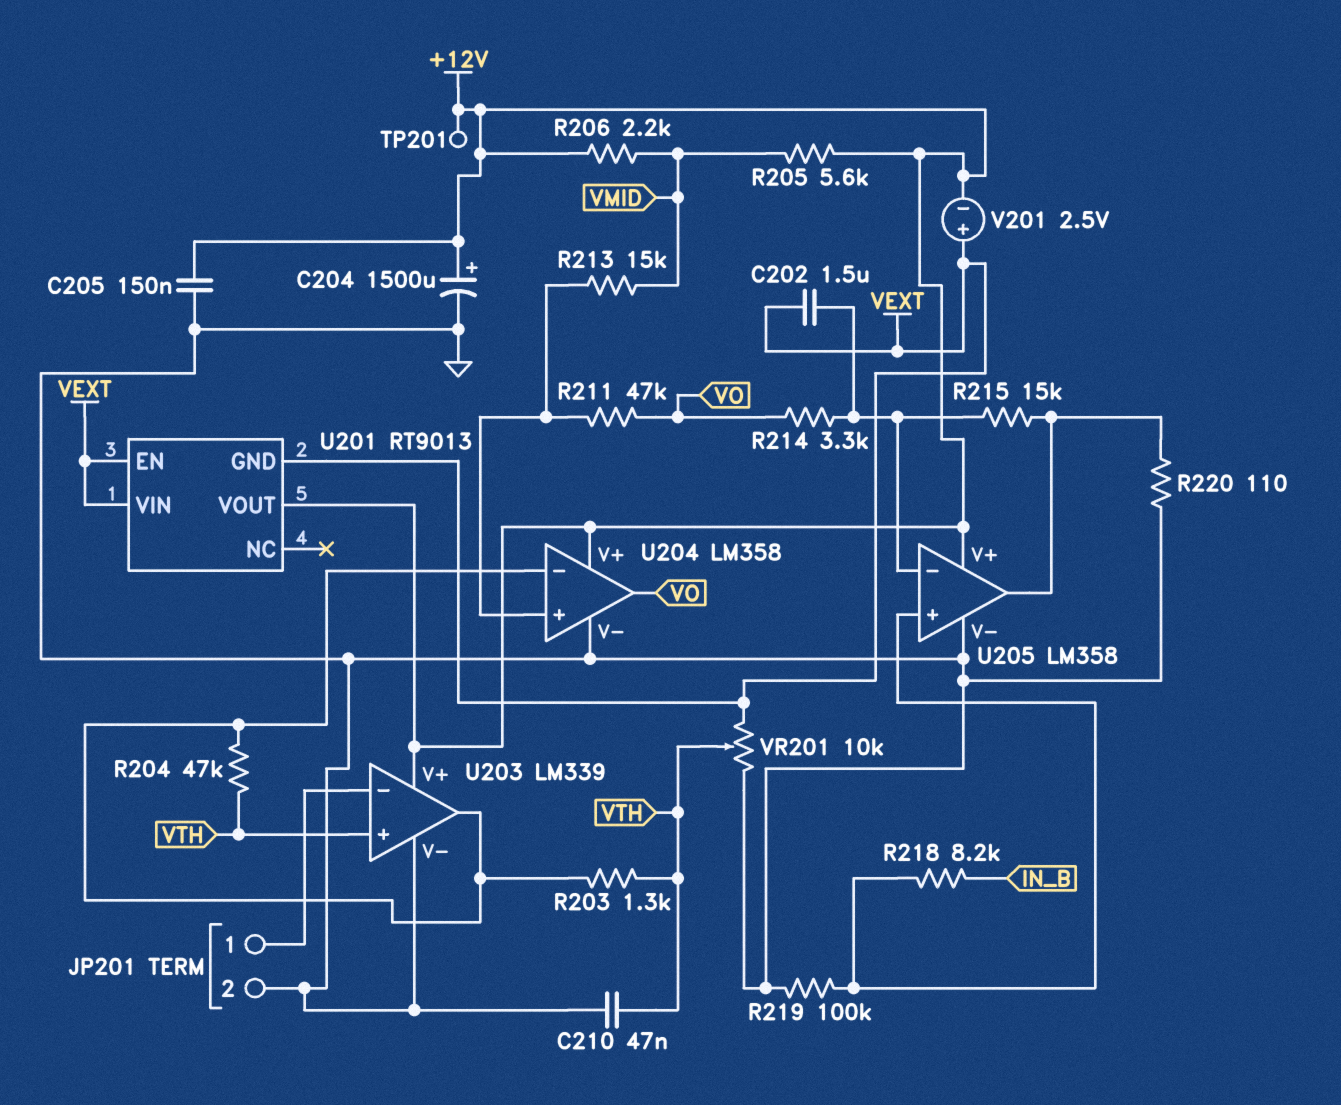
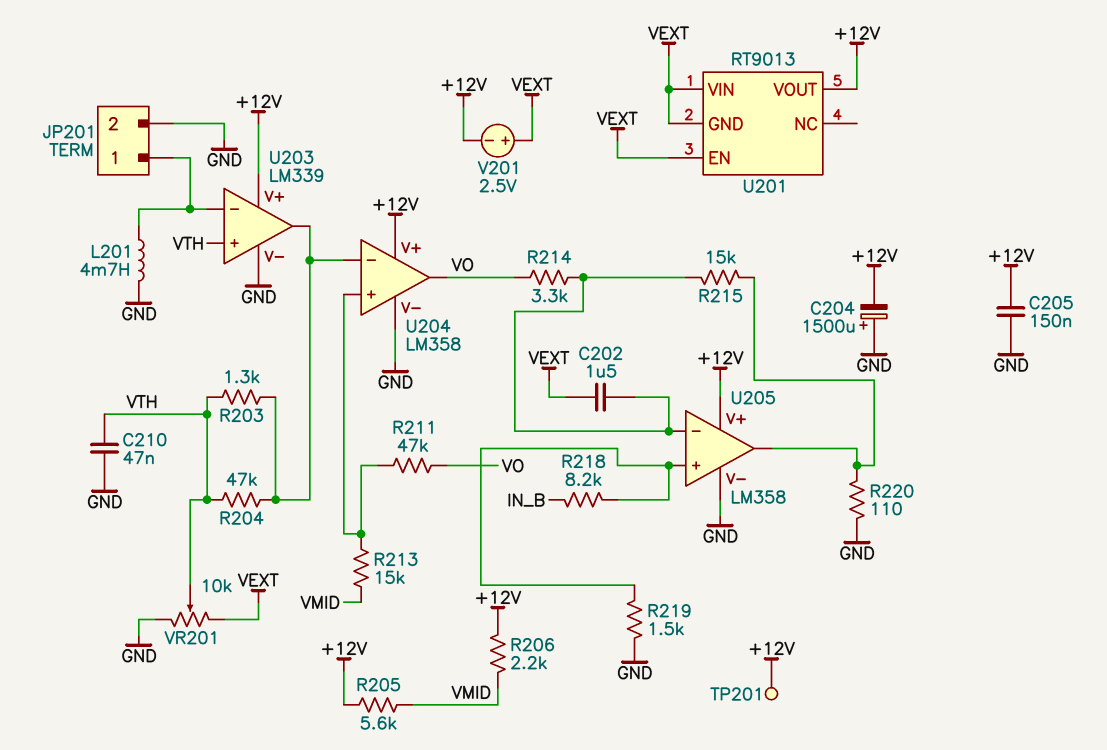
C204: 1500uF (plus +12V, minus GND) -> 1500uF (plus GND, minus +12V)
L201: none -> 4.7mH (GND, JP201/1)
R219: 100k (GND, U205/in+) -> 1.5k (GND, U205/in+)

